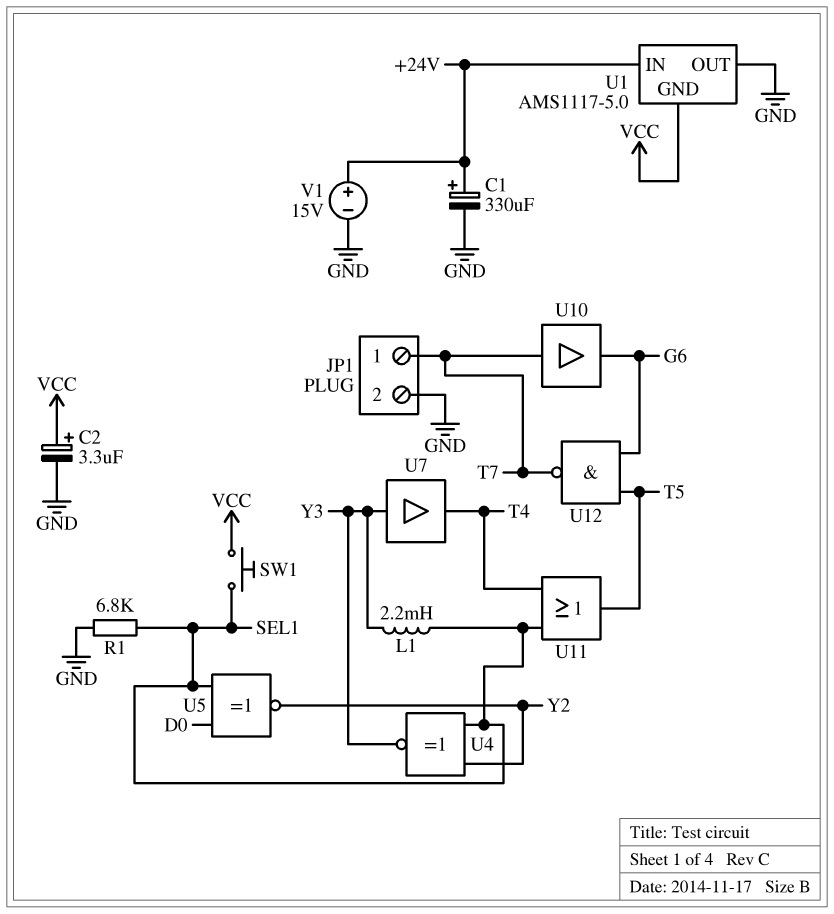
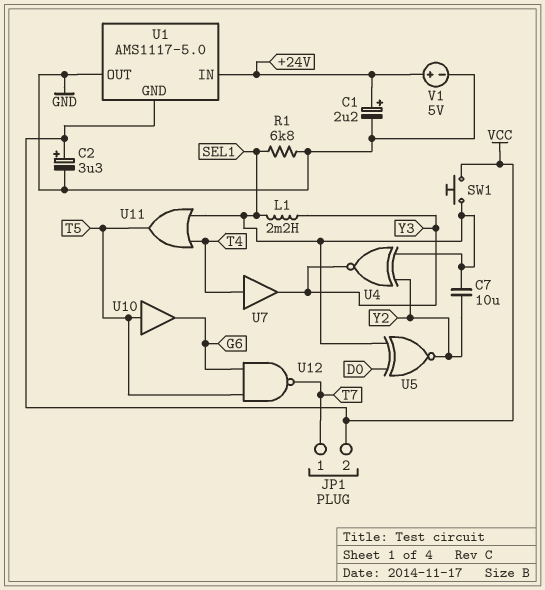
C1: 330uF (plus +24V, minus GND) -> 2.2uF (plus +24V, minus GND)
C7: none -> 10uF (SEL1, Y2)
JP1 pin 2: GND -> VCC
U7: buffer (in Y3, out T4) -> buffer (in T4, out Y3)
U10: buffer (in T7, out G6) -> buffer (in T5, out G6)
V1: 15V (plus +24V, minus GND) -> 5V (plus +24V, minus GND)

